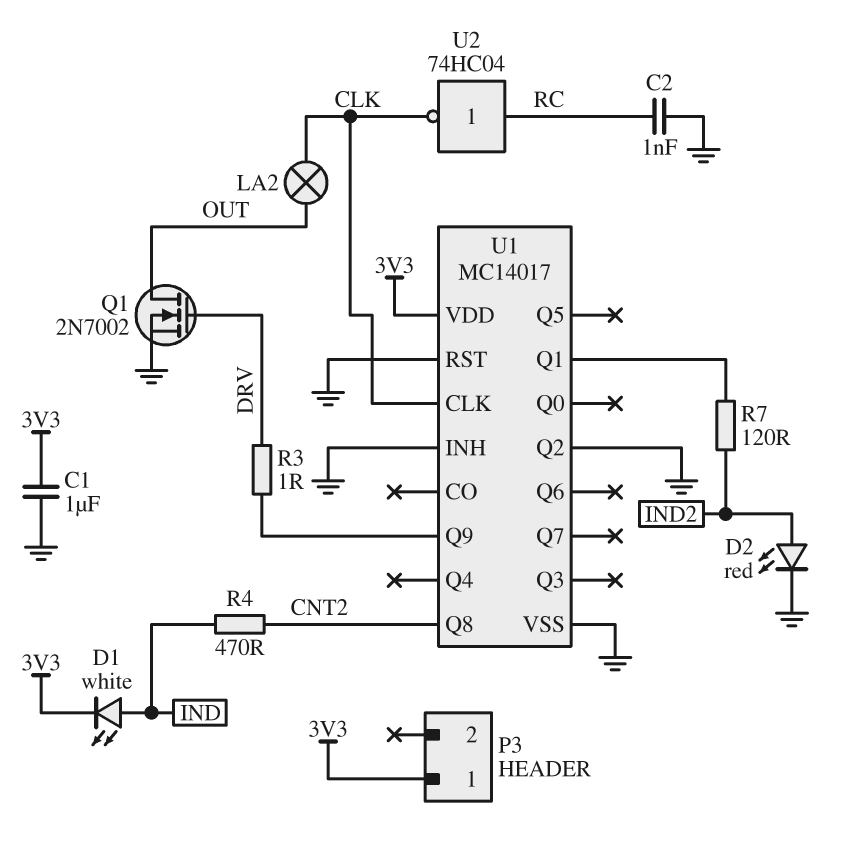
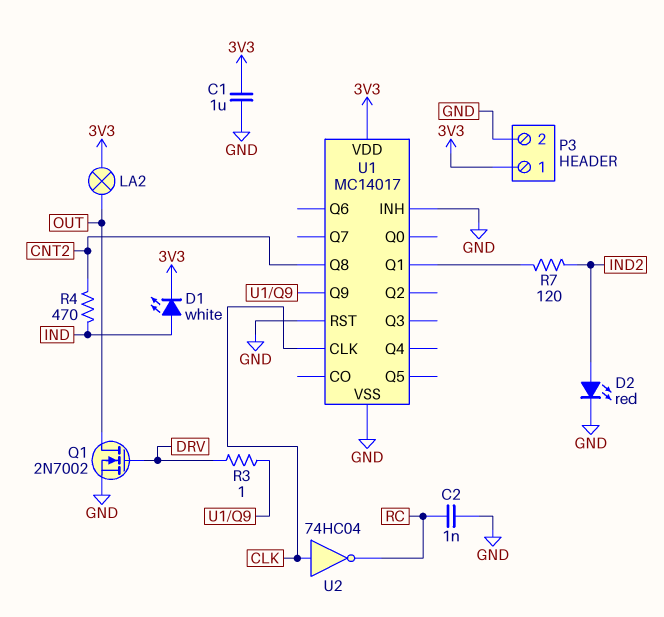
LA2: lamp (CLK, OUT) -> lamp (3V3, OUT)
P3 pin 2: none -> GND
U1 pin Q2: GND -> none
U2: NOT 74HC04 (in RC, out CLK) -> NOT 74HC04 (in CLK, out RC)

